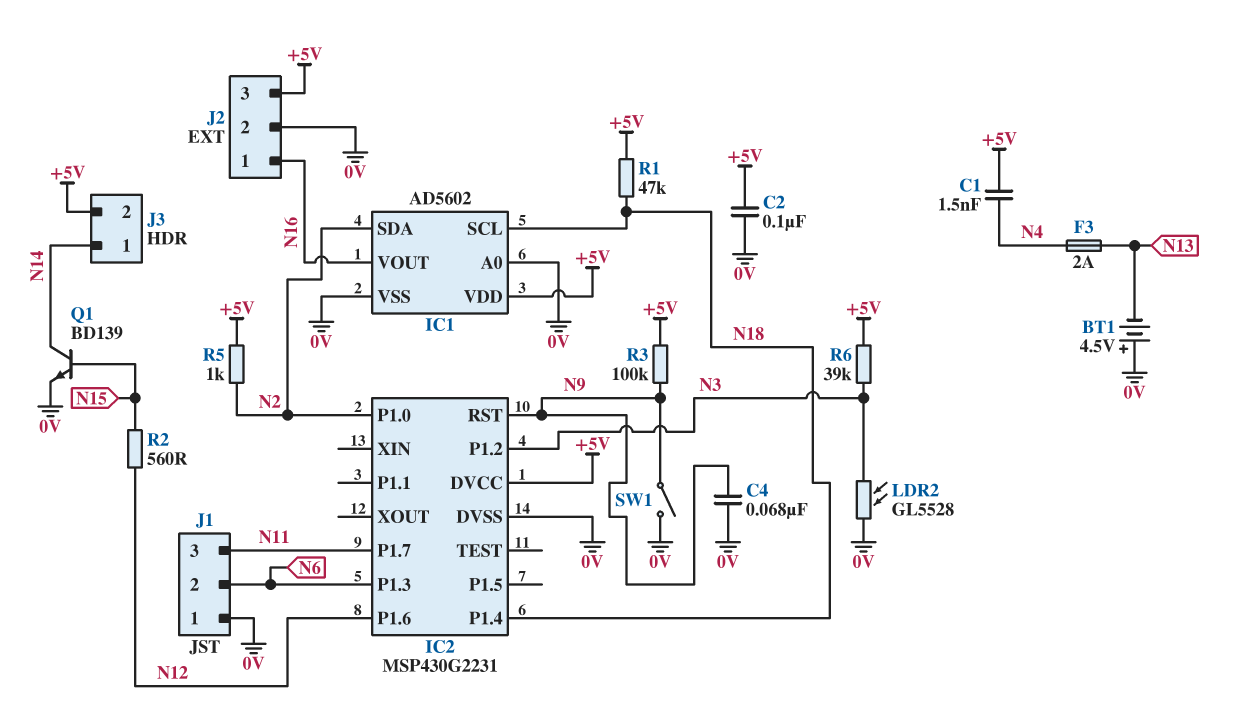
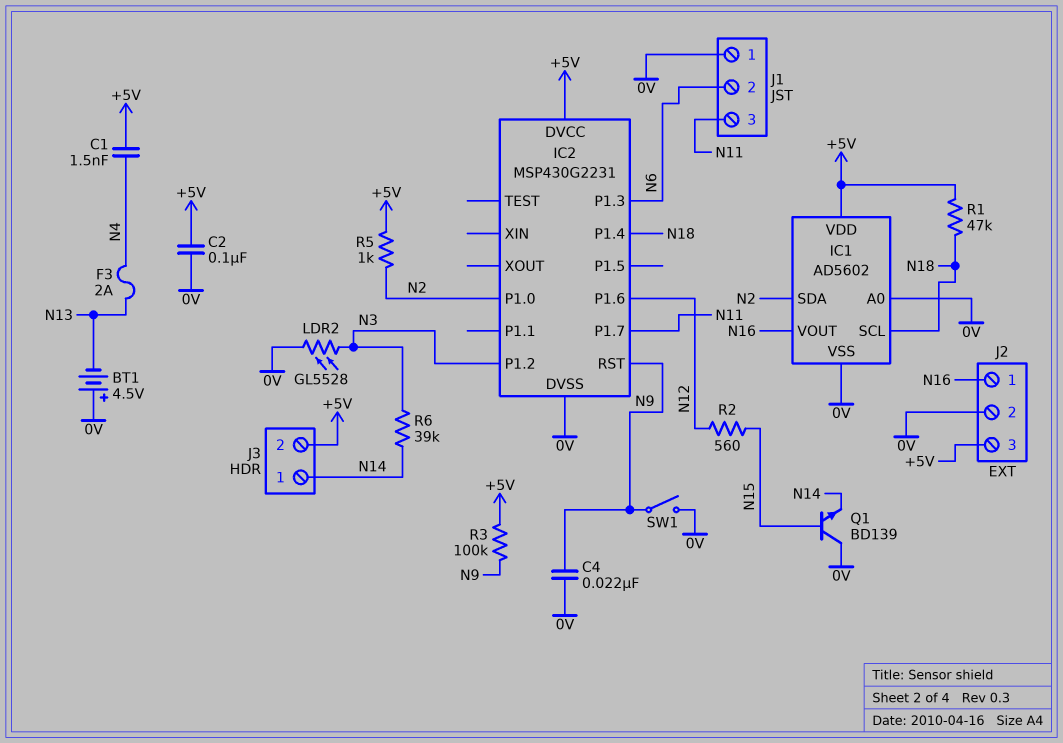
C4: 68nF (0V, N9) -> 22nF (0V, N9)
Q1: NPN BD139 (B N15, C N14, E 0V) -> NPN BD139 (B N15, C 0V, E N14)
R6: 39k (+5V, N3) -> 39k (N3, N14)

